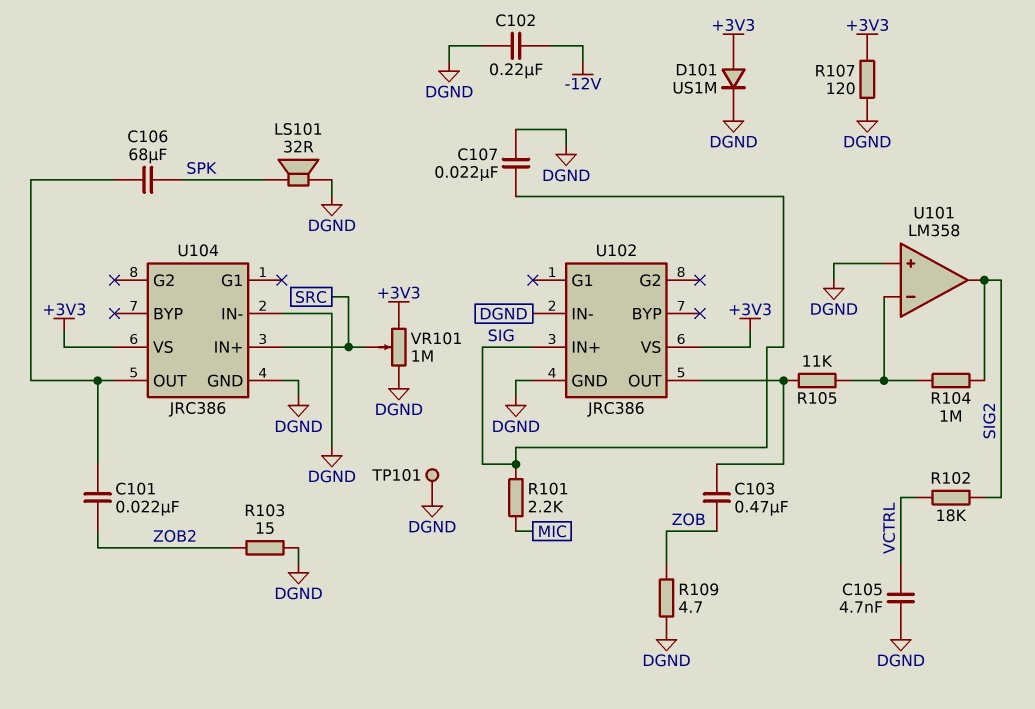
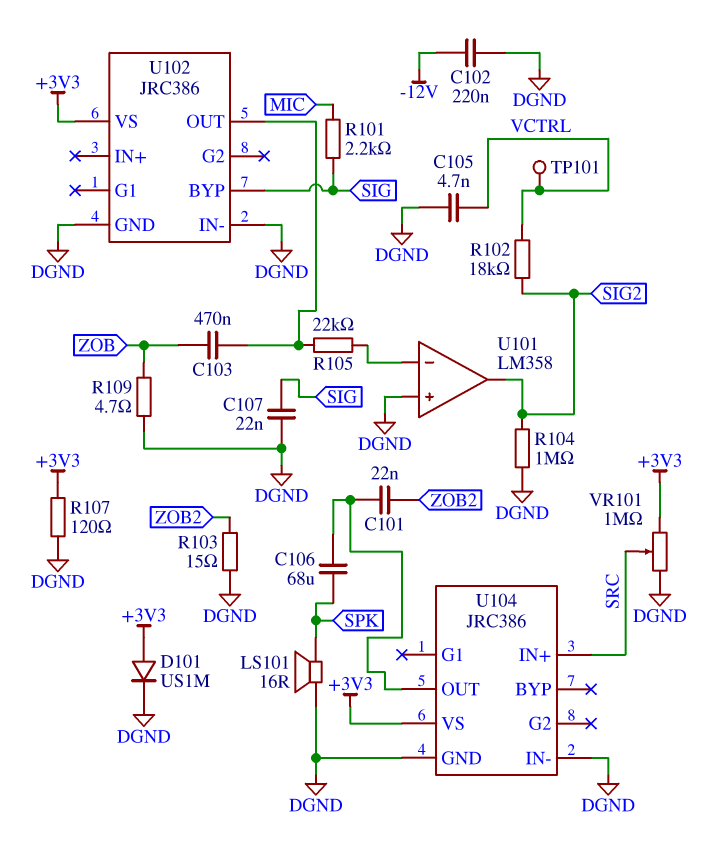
LS101: speaker 32R (DGND, SPK) -> speaker 16R (DGND, SPK)
R104: 1M (SIG2, U101/in-) -> 1M (DGND, SIG2)
R105: 11k (U101/in-, U102/OUT) -> 22k (U101/in-, U102/OUT)
TP101: test point (DGND) -> test point (VCTRL)
U102 pin BYP: none -> SIG
U102 pin IN+: SIG -> none

